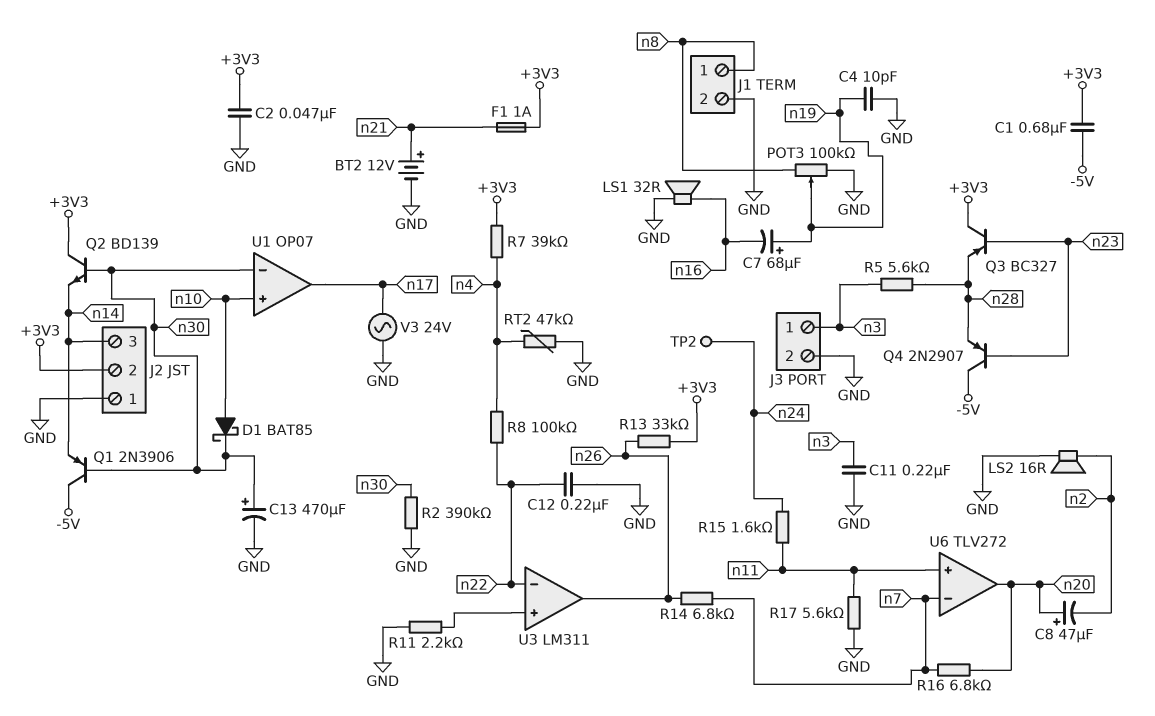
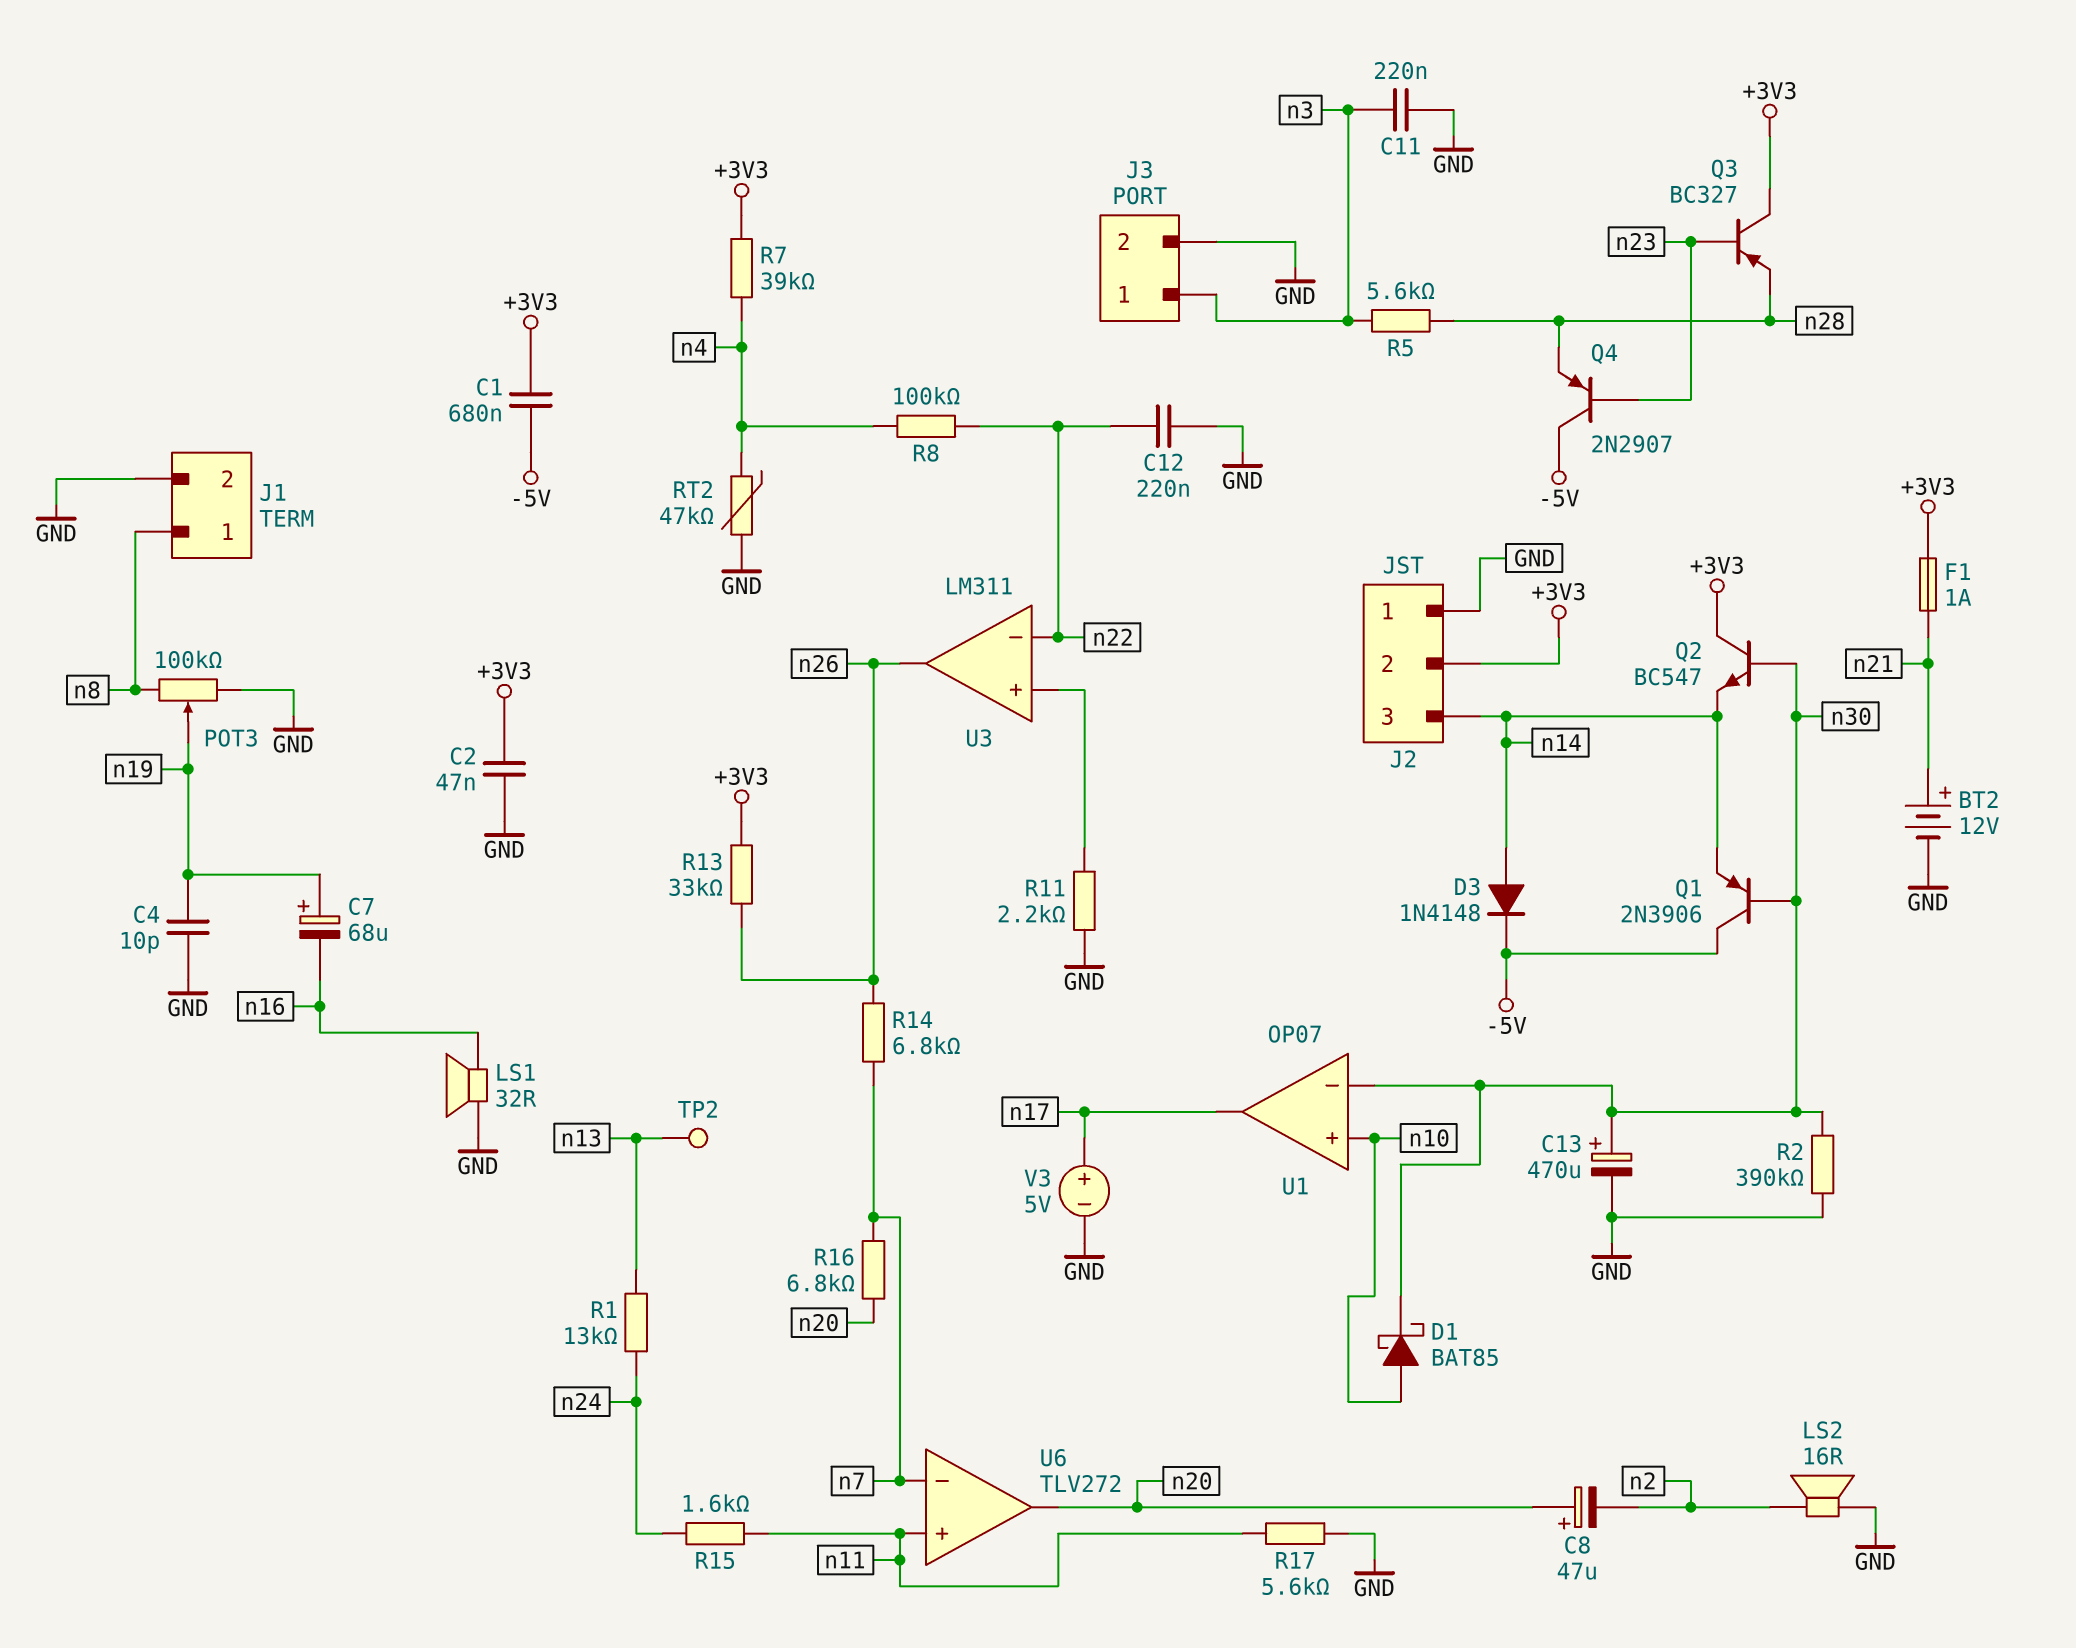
D3: none -> diode 1N4148 (A n14, K -5V)
Q2: NPN BD139 (B n30, C +3V3, E n14) -> NPN BC547 (B n30, C +3V3, E n14)
R1: none -> 13k (n13, n24)
TP2: test point (n24) -> test point (n13)
V3: AC 24V (GND, n17) -> 5V (plus n17, minus GND)

